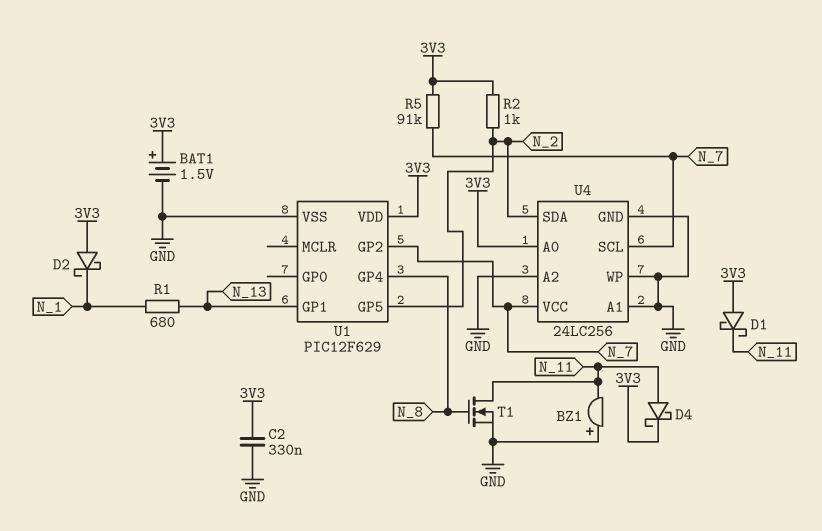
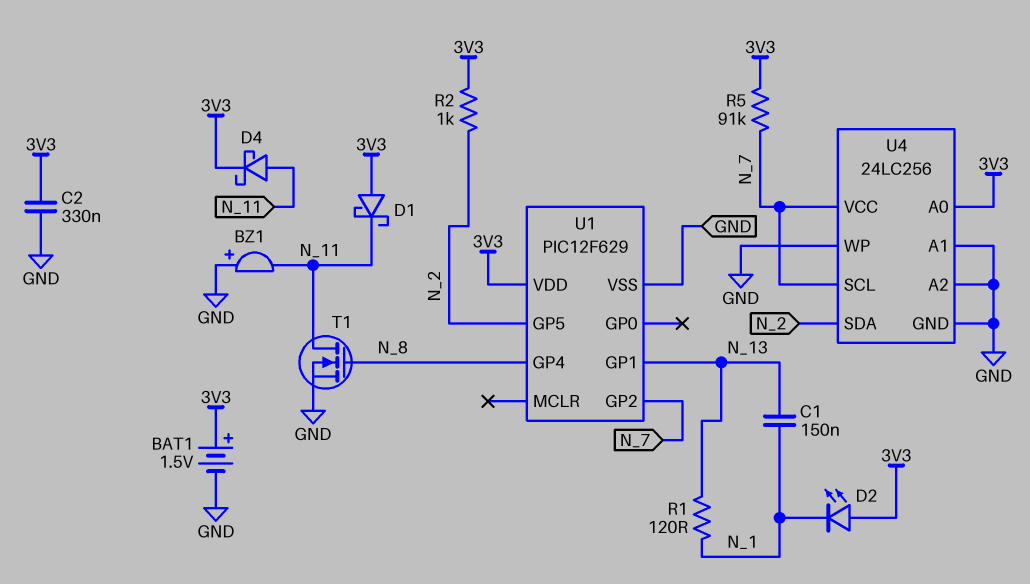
C1: none -> 150nF (N_1, N_13)
D2: schottky (A 3V3, K N_1) -> LED (A 3V3, K N_1)
R1: 680 (N_1, N_13) -> 120 (N_1, N_13)

